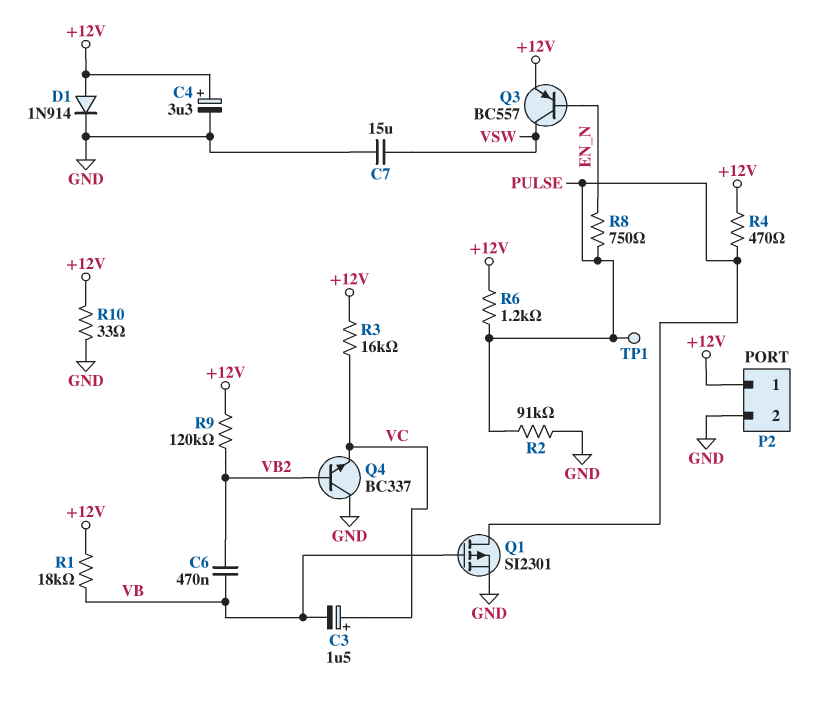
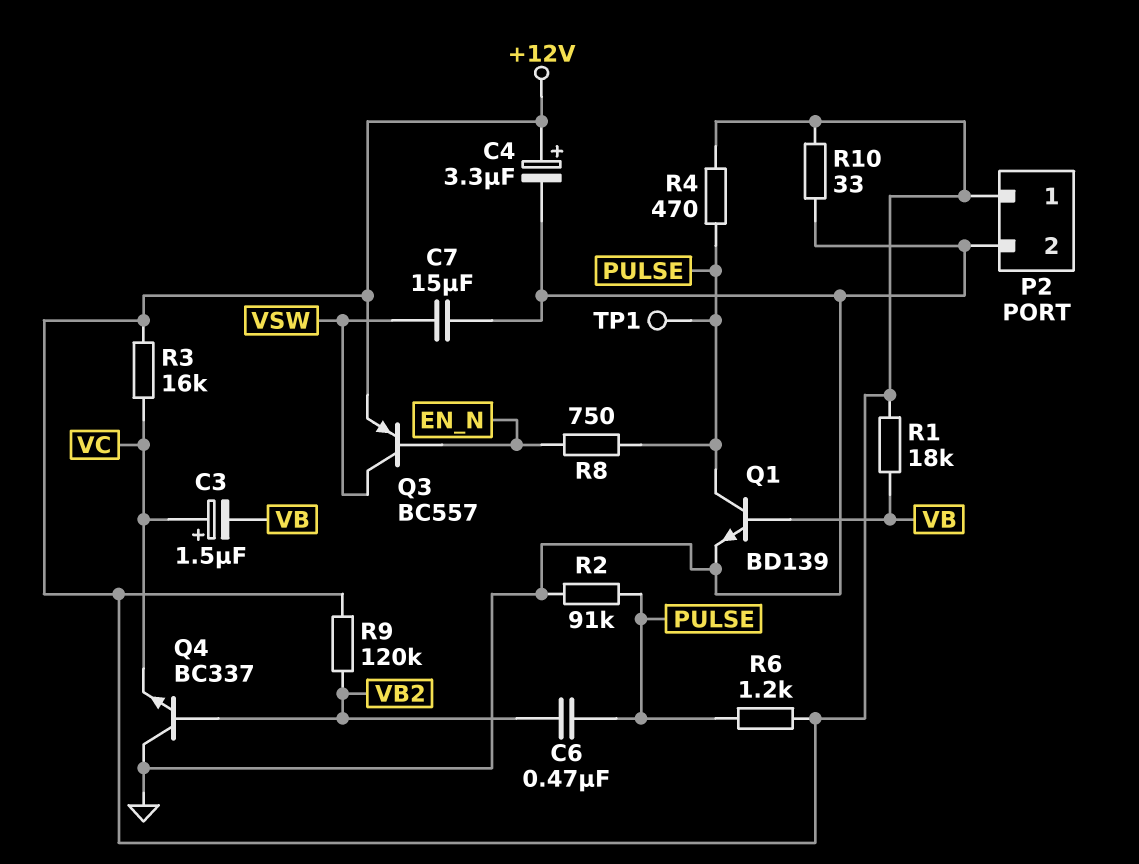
C6: 470nF (VB, VB2) -> 470nF (PULSE, VB2)
D1: diode 1N914 (A +12V, K GND) -> none
Q1: PMOS SI2301 (G VB, D PULSE, S GND) -> NPN BD139 (B VB, C PULSE, E GND)

